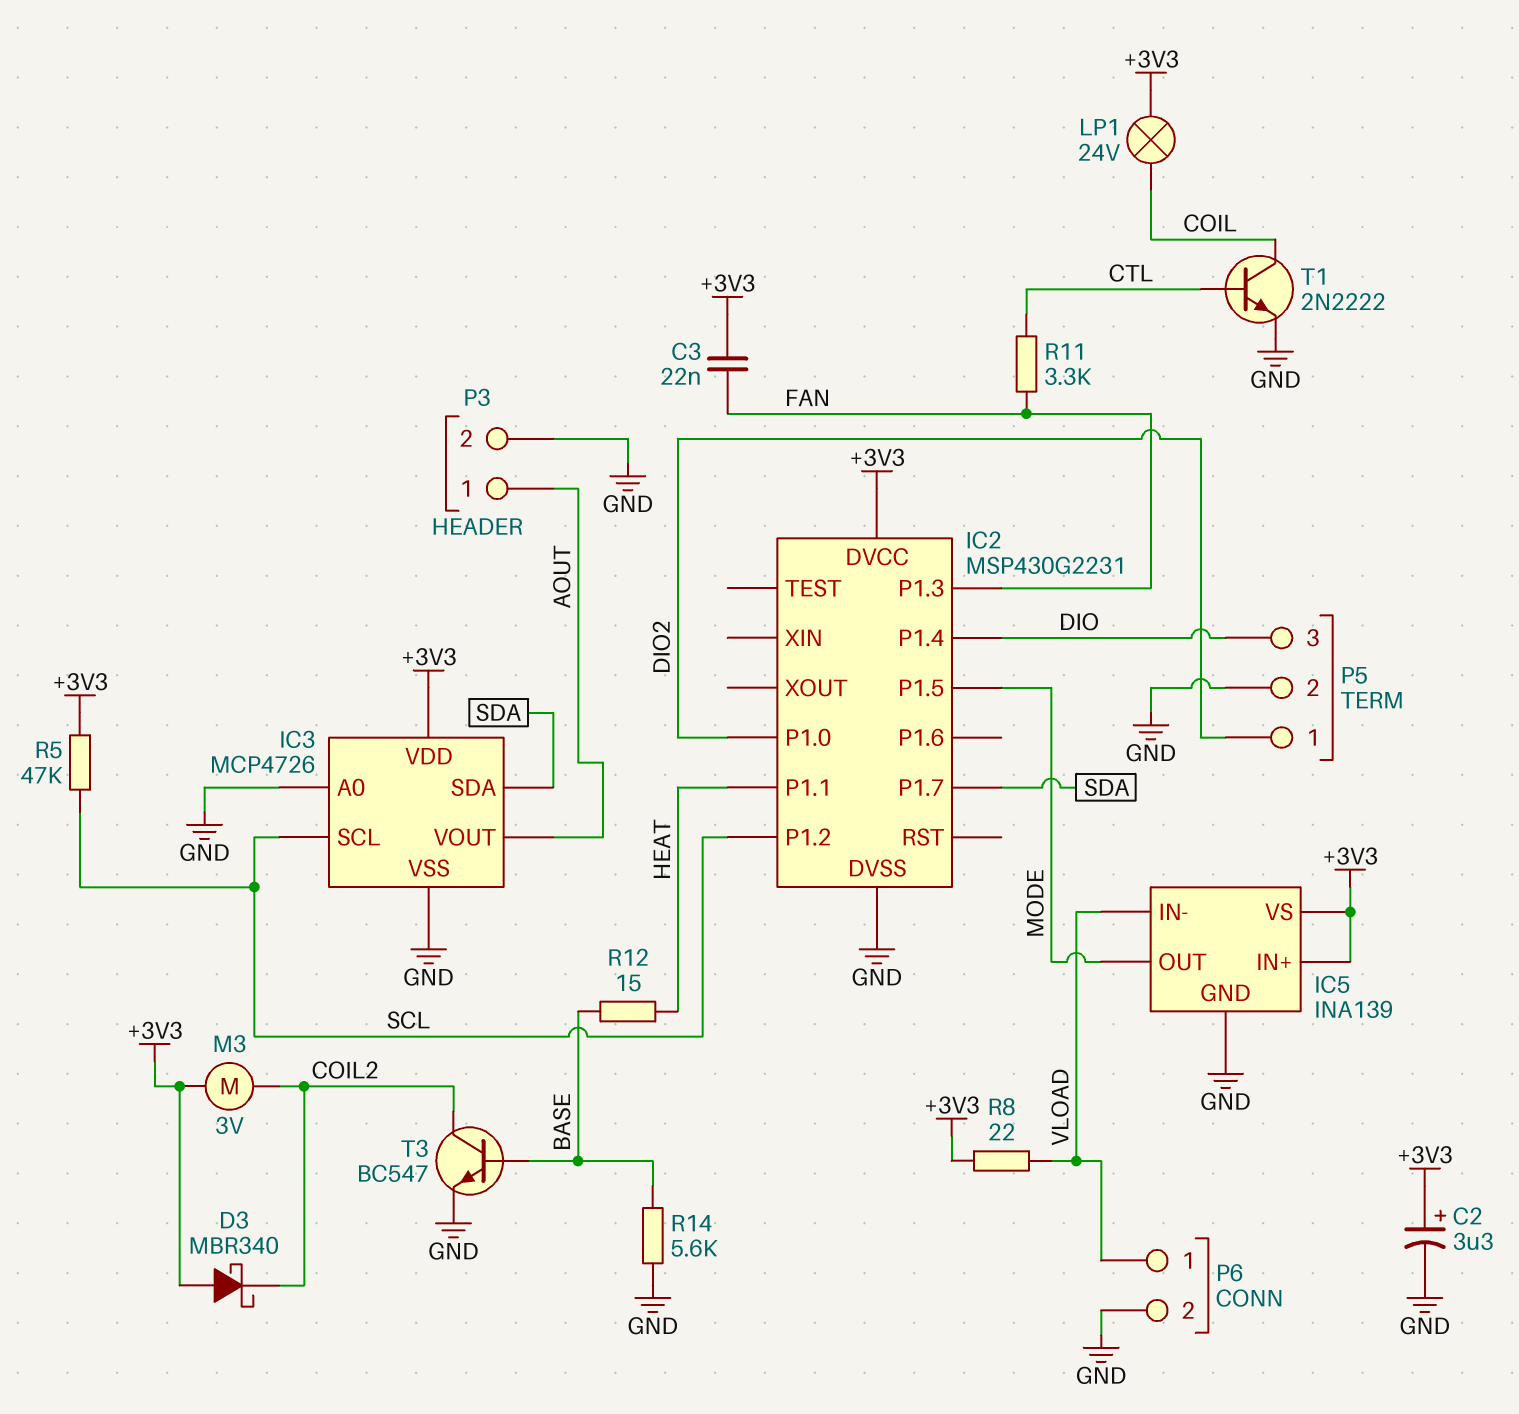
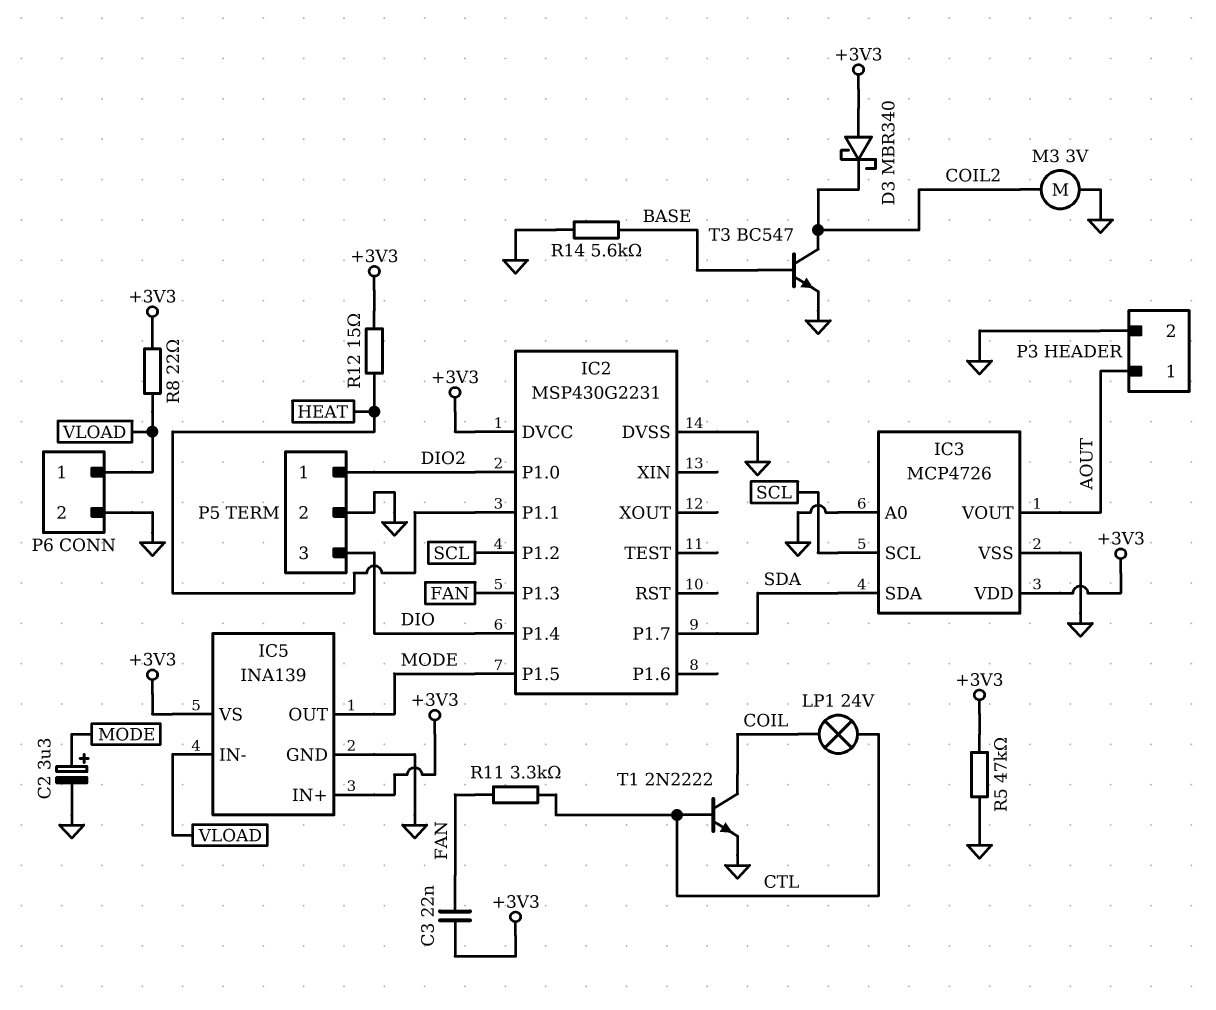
C2: 3.3uF (plus +3V3, minus GND) -> 3.3uF (plus MODE, minus GND)
LP1: lamp 24V (+3V3, COIL) -> lamp 24V (COIL, CTL)
M3: motor 3V (+3V3, COIL2) -> motor 3V (COIL2, GND)
R5: 47k (+3V3, SCL) -> 47k (+3V3, GND)
R12: 15 (BASE, HEAT) -> 15 (+3V3, HEAT)

